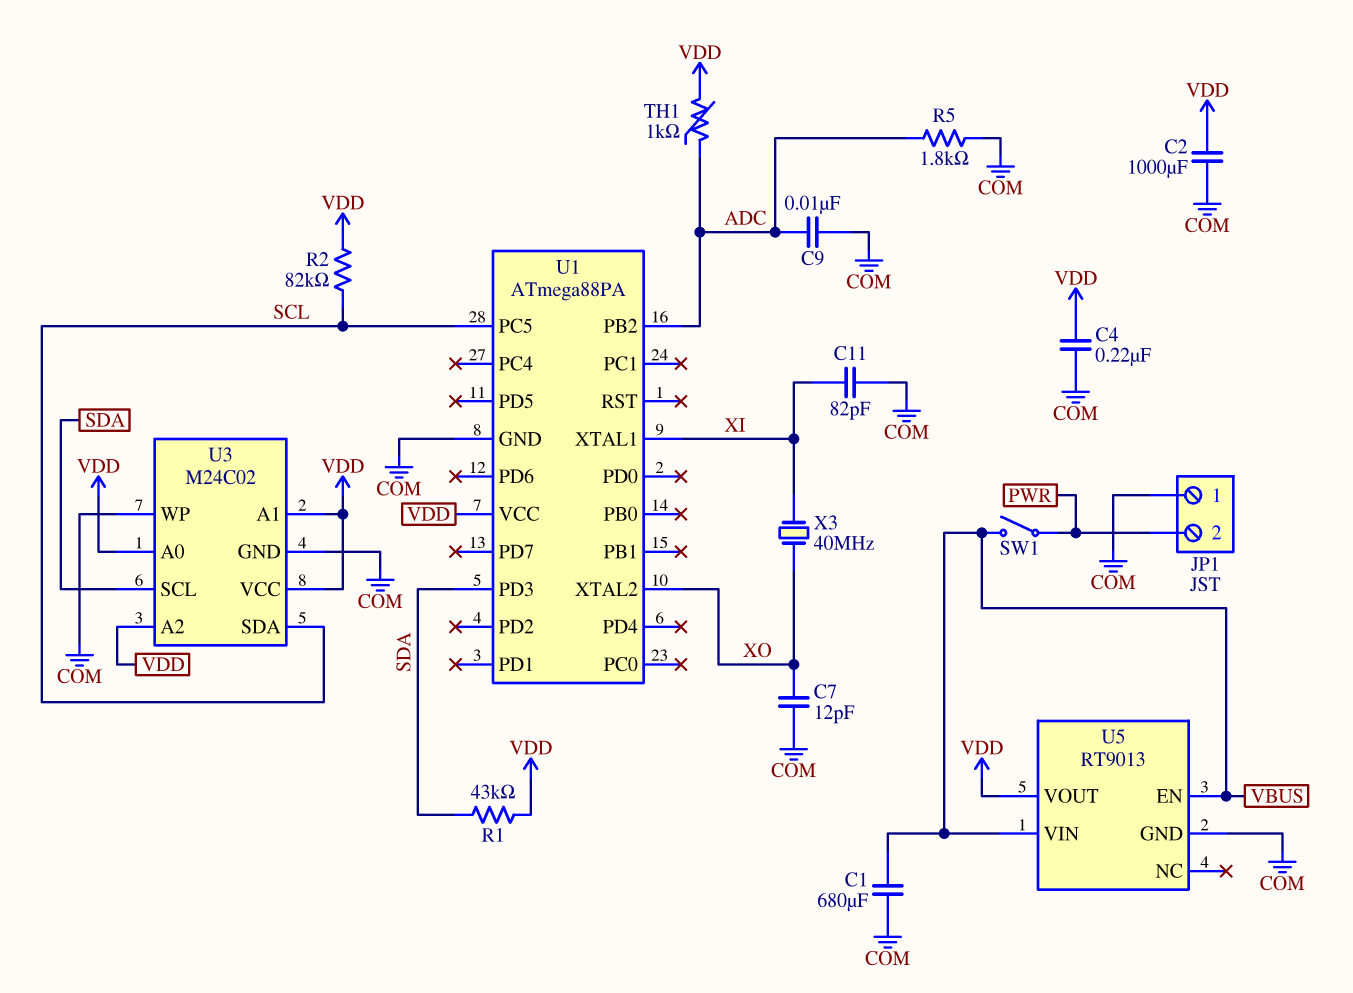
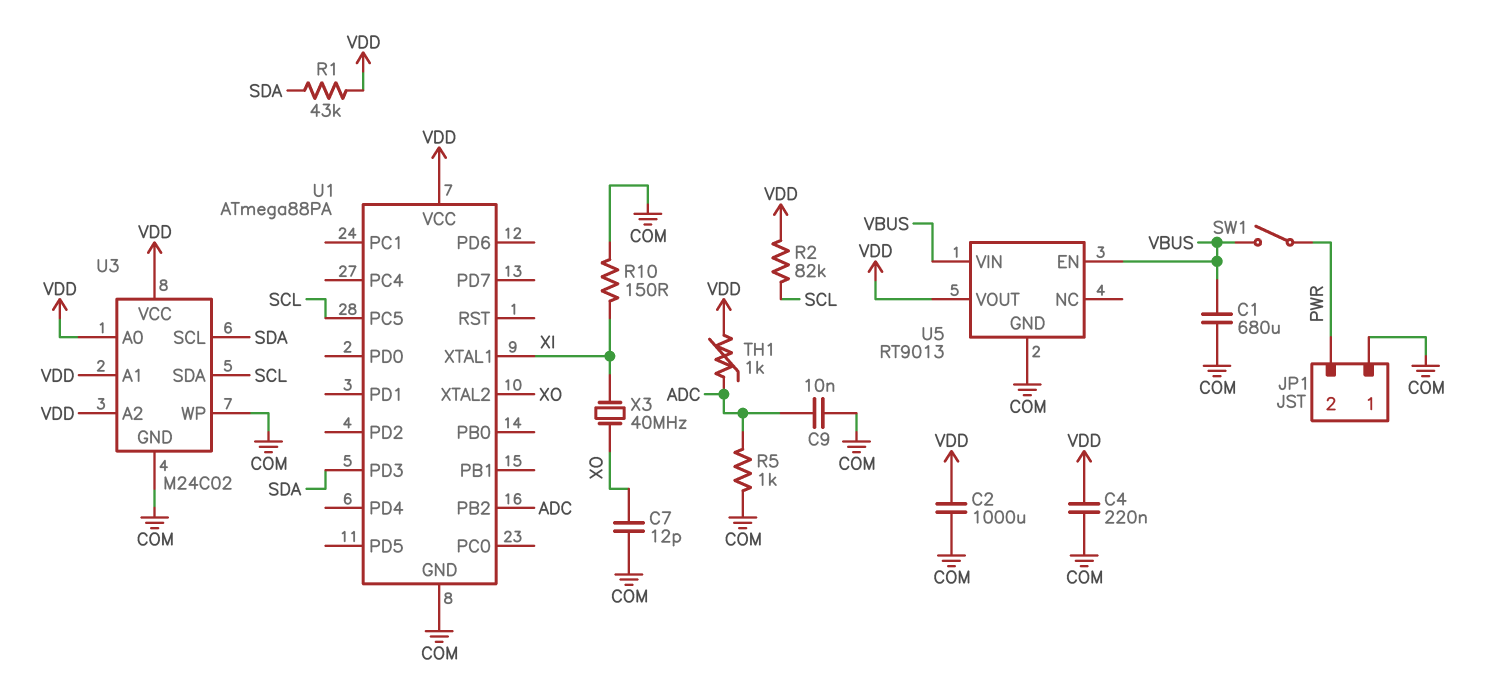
C11: 82pF (COM, XI) -> none
R5: 1.8k (ADC, COM) -> 1k (ADC, COM)
R10: none -> 150 (COM, XI)

